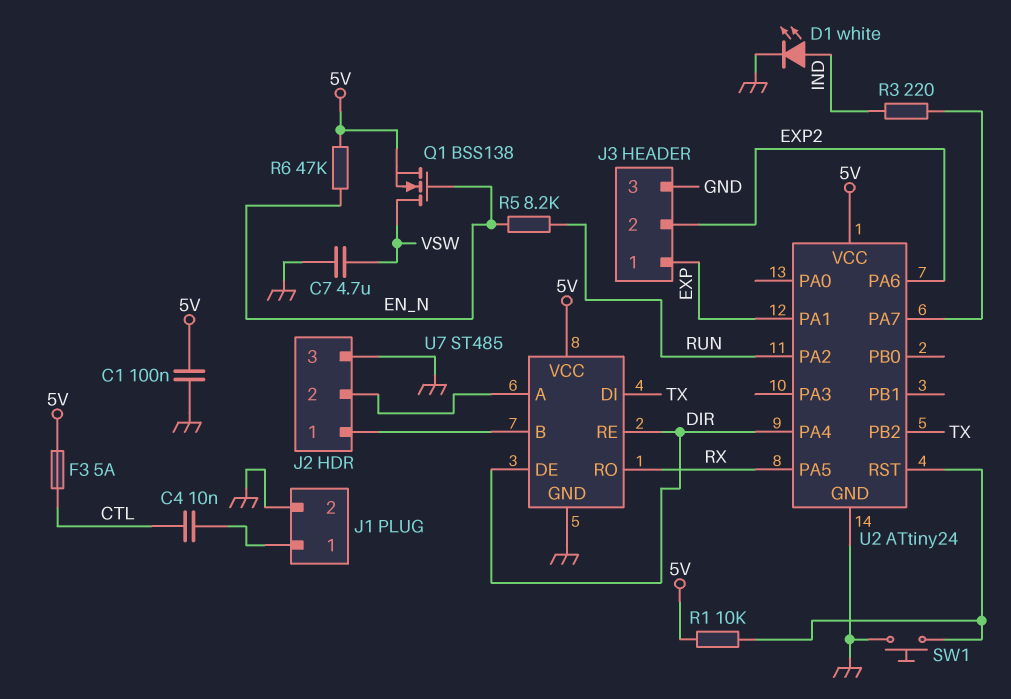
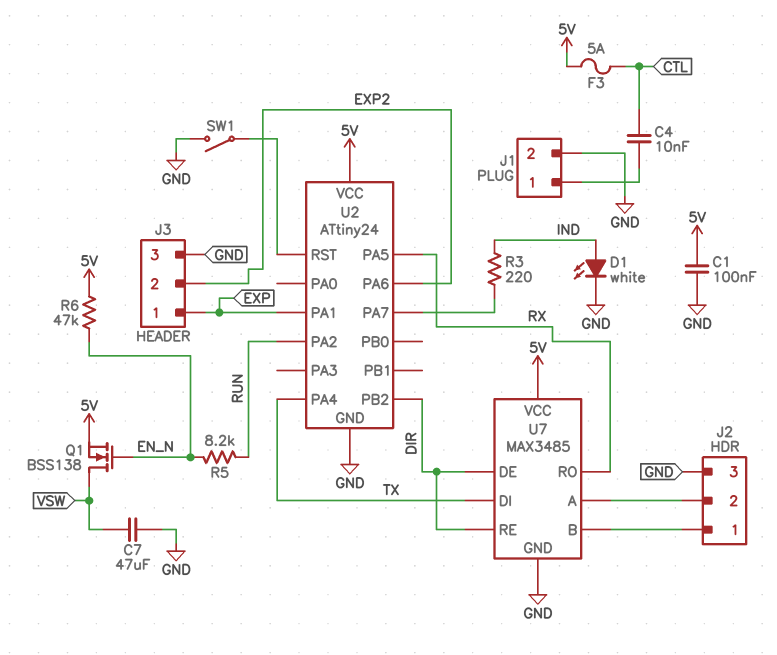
C7: 4.7uF (GND, VSW) -> 47uF (GND, VSW)
R1: 10k (5V, U2/RST) -> none
SW1: button (GND, U2/RST) -> switch (GND, U2/RST)
U2 pin PA4: DIR -> TX
U2 pin PB2: TX -> DIR
U7: ST485 -> MAX3485

